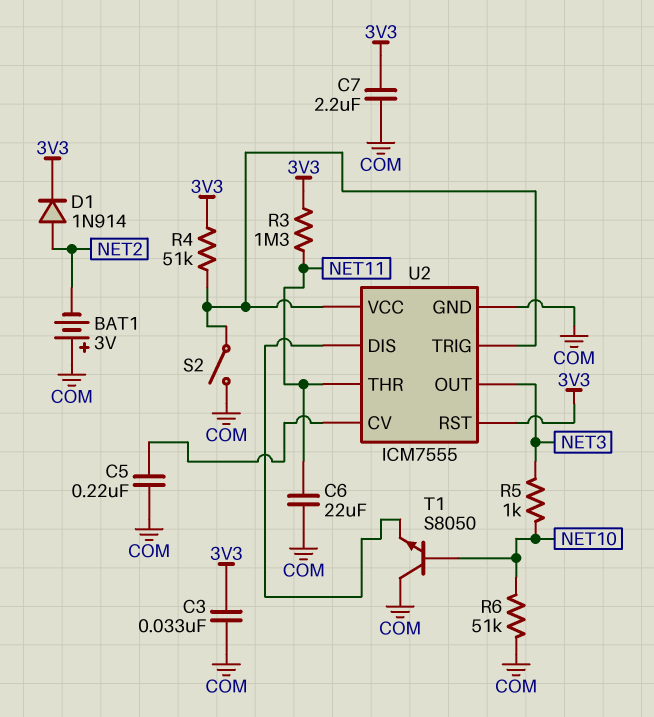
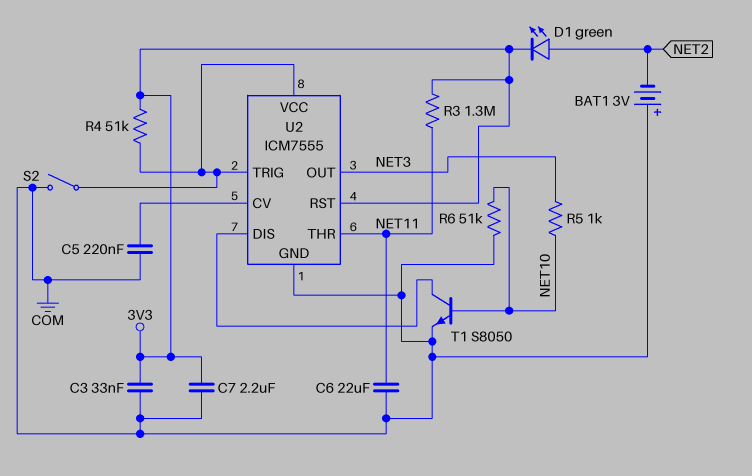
D1: diode 1N914 (A NET2, K 3V3) -> LED green (A NET2, K 3V3)
T1: NPN S8050 (B NET10, C COM, E U2/DIS) -> NPN S8050 (B NET10, C U2/DIS, E COM)

